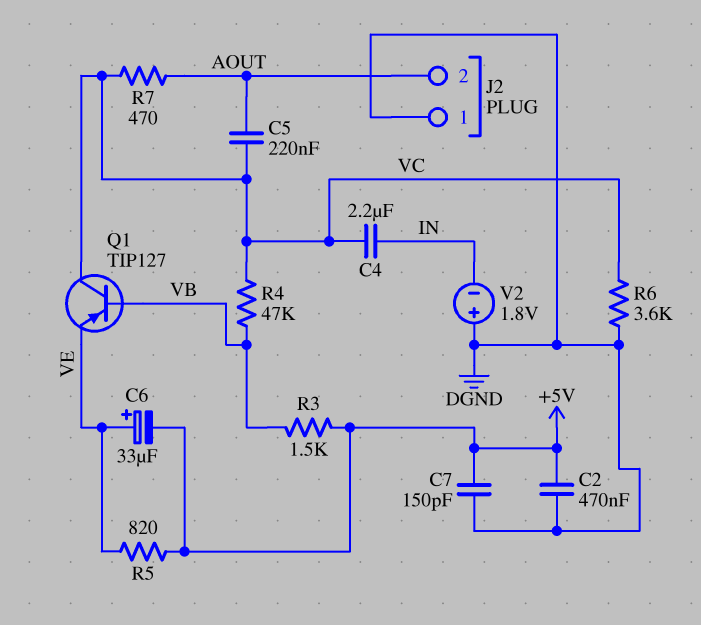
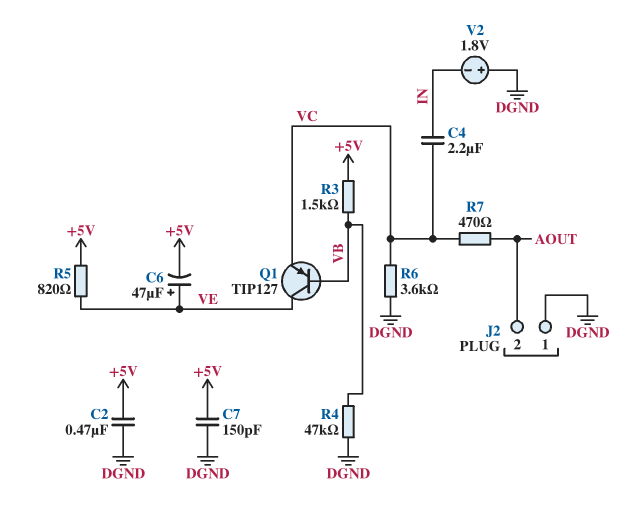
C5: 220nF (AOUT, VC) -> none
C6: 33uF (plus VE, minus +5V) -> 47uF (plus VE, minus +5V)
Q1: PNP TIP127 (B VB, C VC, E VE) -> PNP TIP127 (B VB, C VE, E VC)
R4: 47k (VB, VC) -> 47k (DGND, VB)

